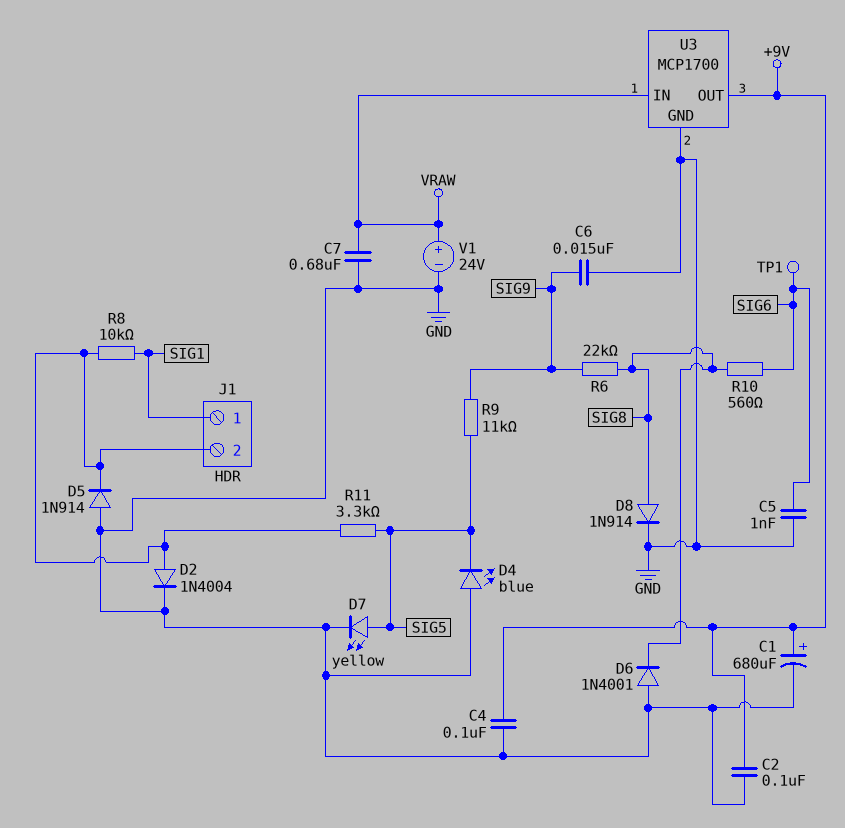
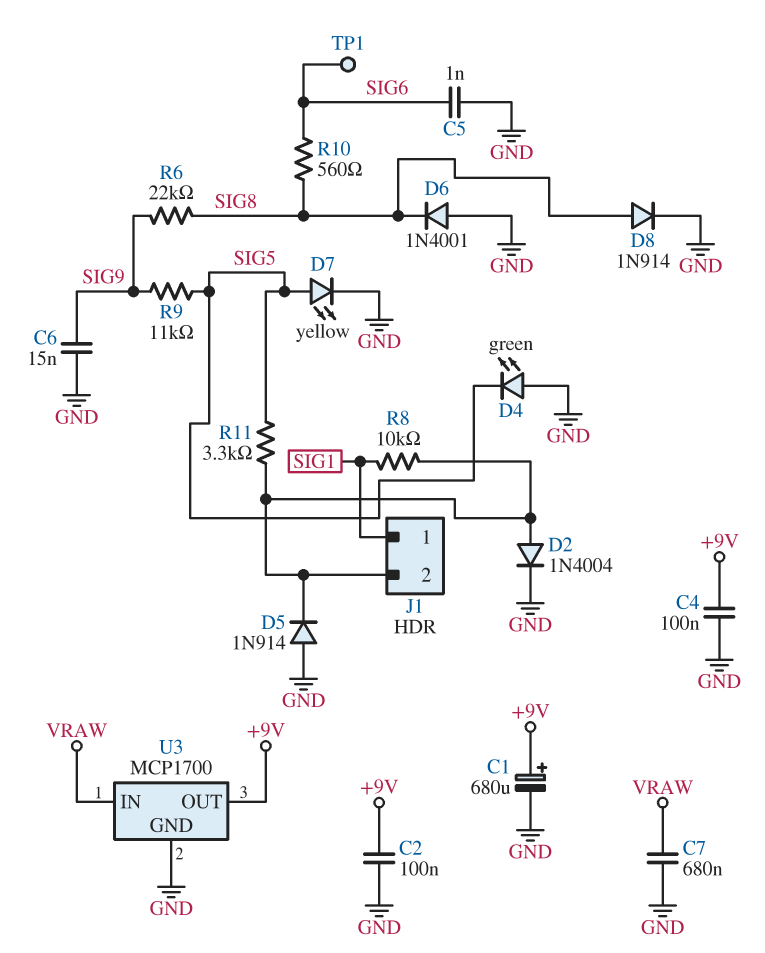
D4: LED blue (A GND, K SIG5) -> LED green (A GND, K SIG5)
V1: 24V (plus VRAW, minus GND) -> none

